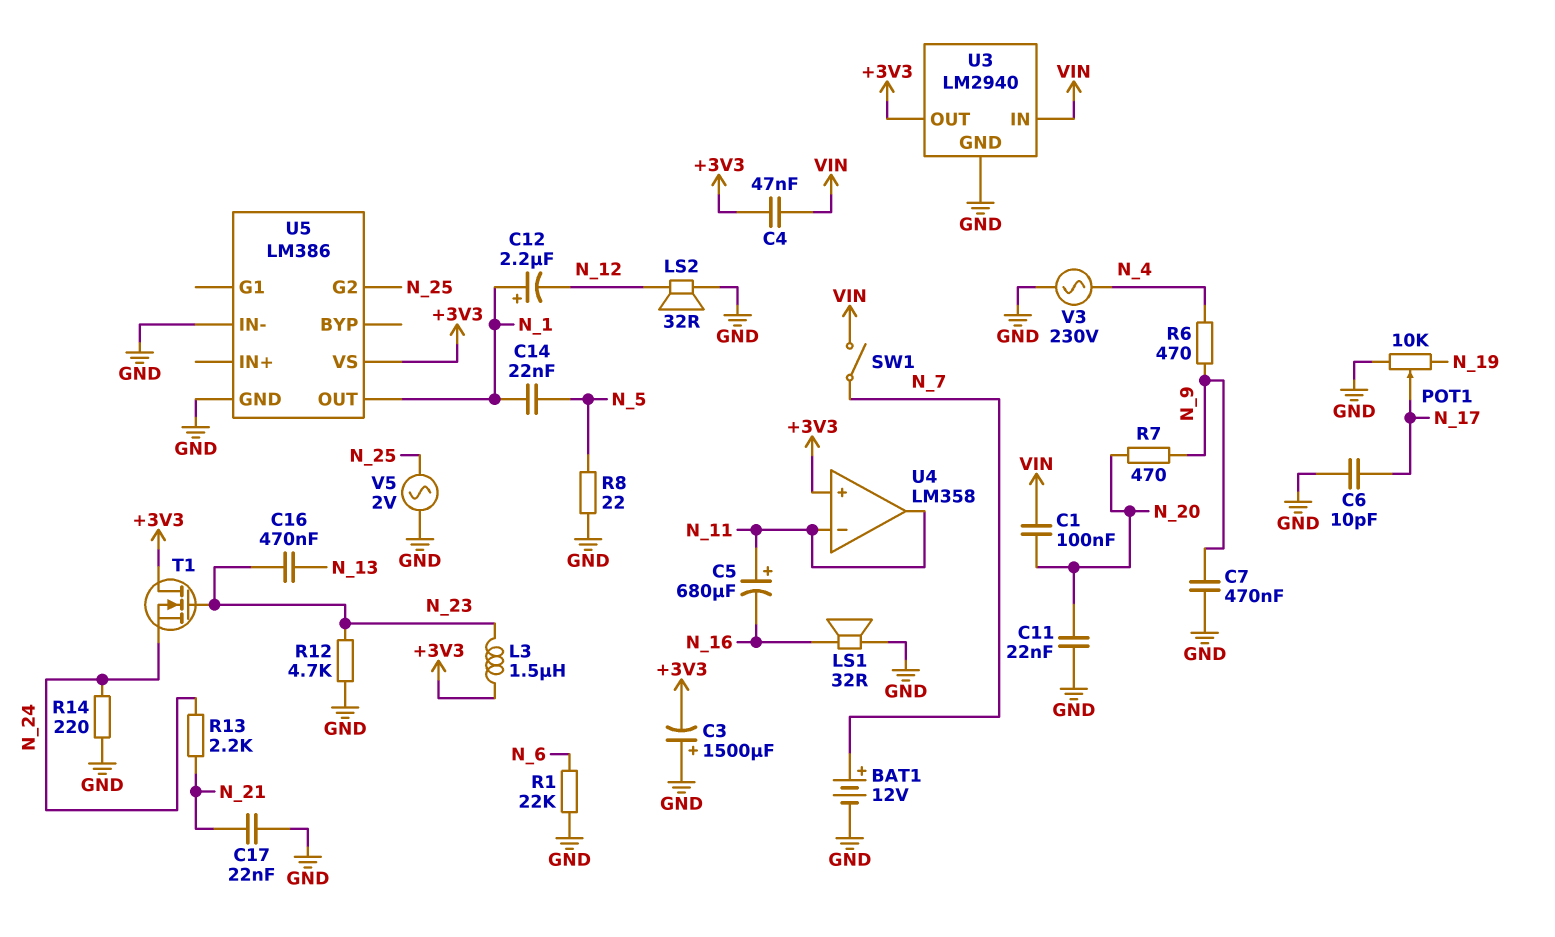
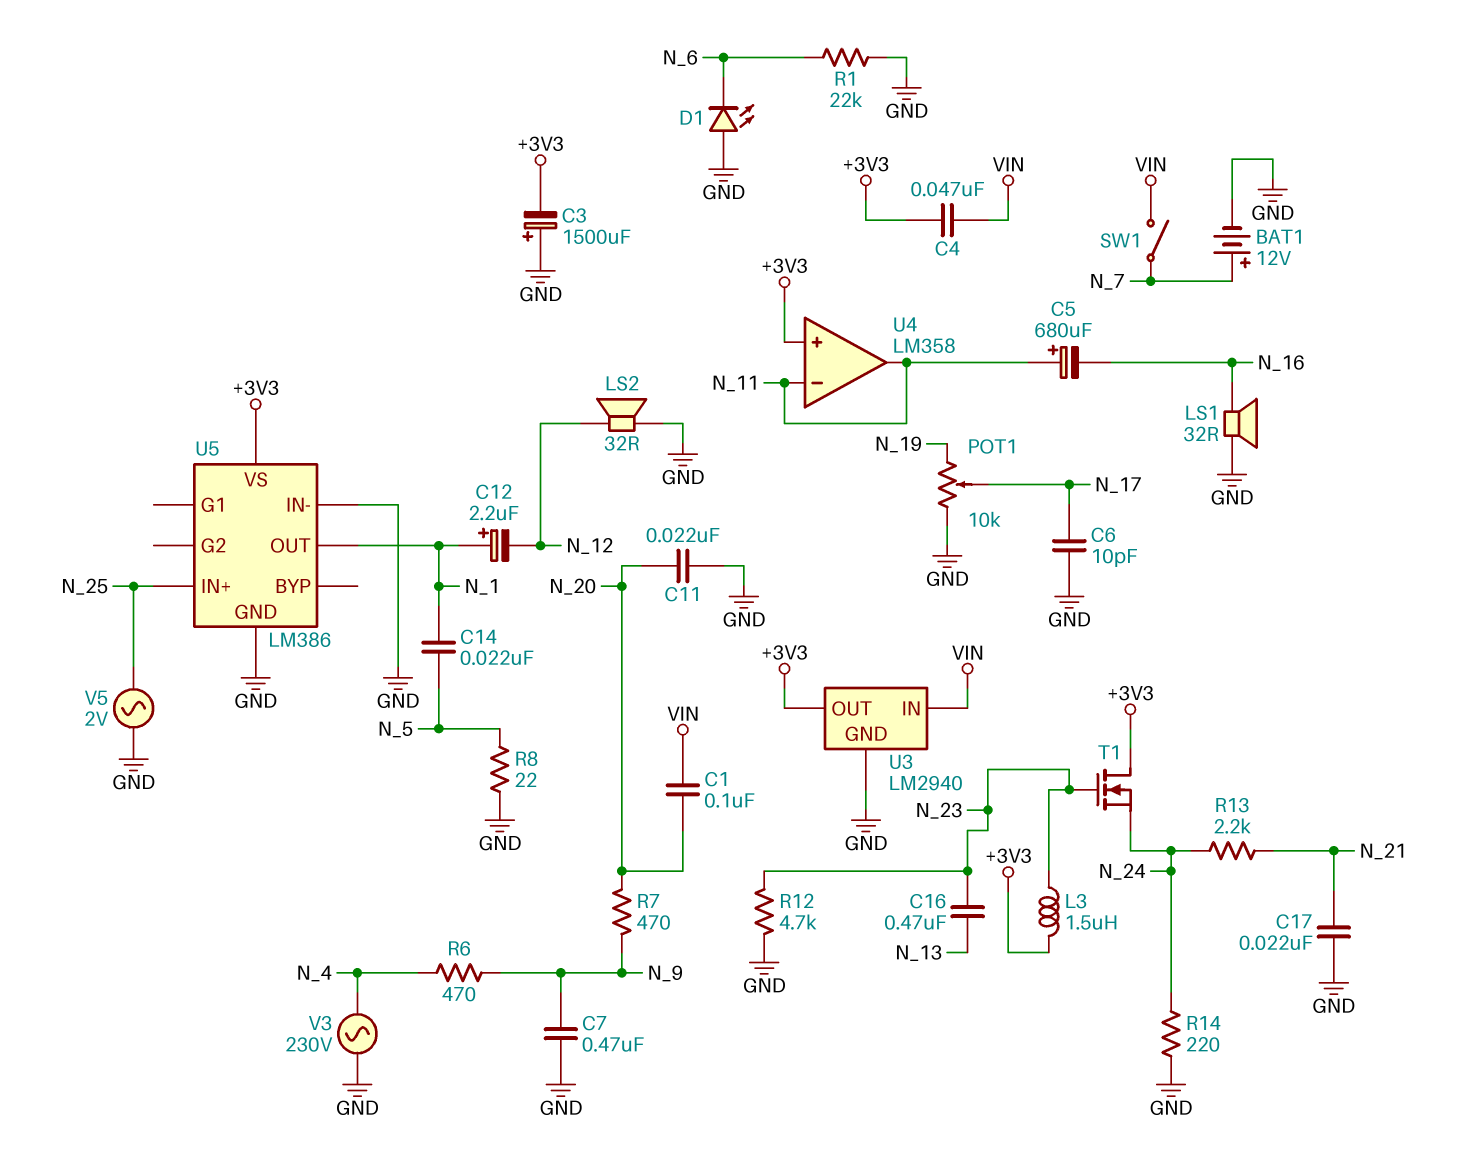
D1: none -> LED (A GND, K N_6)
U5 pin G2: N_25 -> none
U5 pin IN+: none -> N_25

